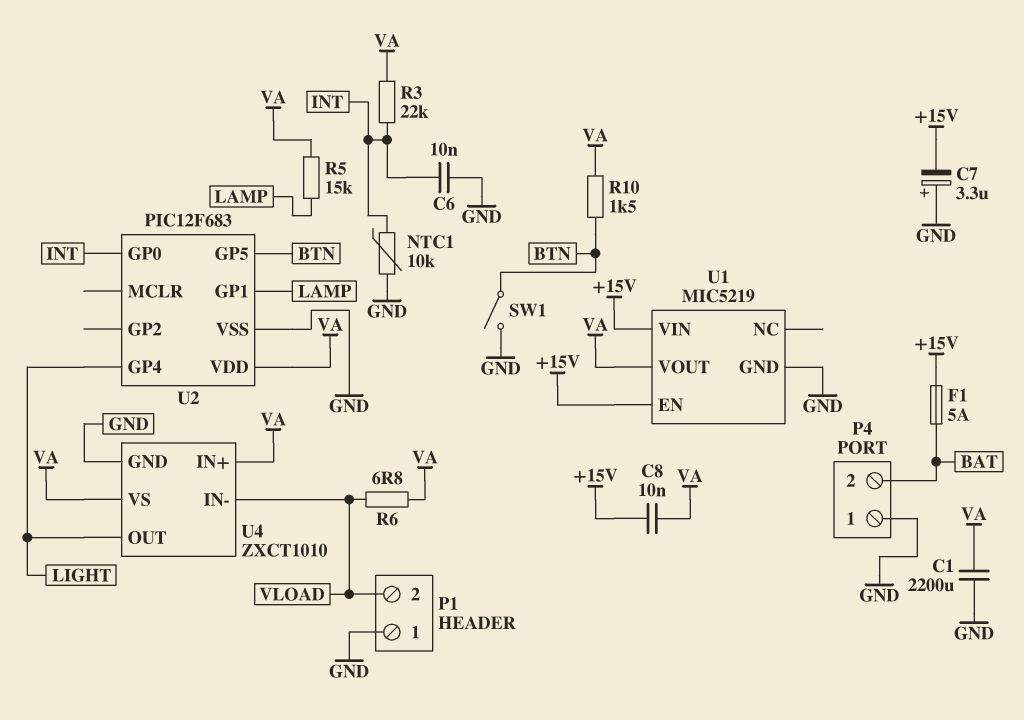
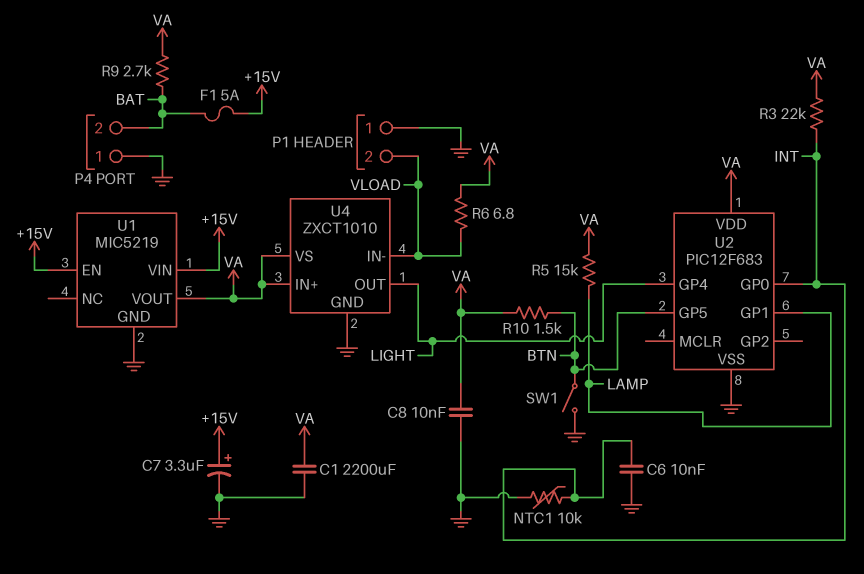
C7: 3.3uF (plus GND, minus +15V) -> 3.3uF (plus +15V, minus GND)
C8: 10nF (+15V, VA) -> 10nF (GND, VA)
R9: none -> 2.7k (BAT, VA)

